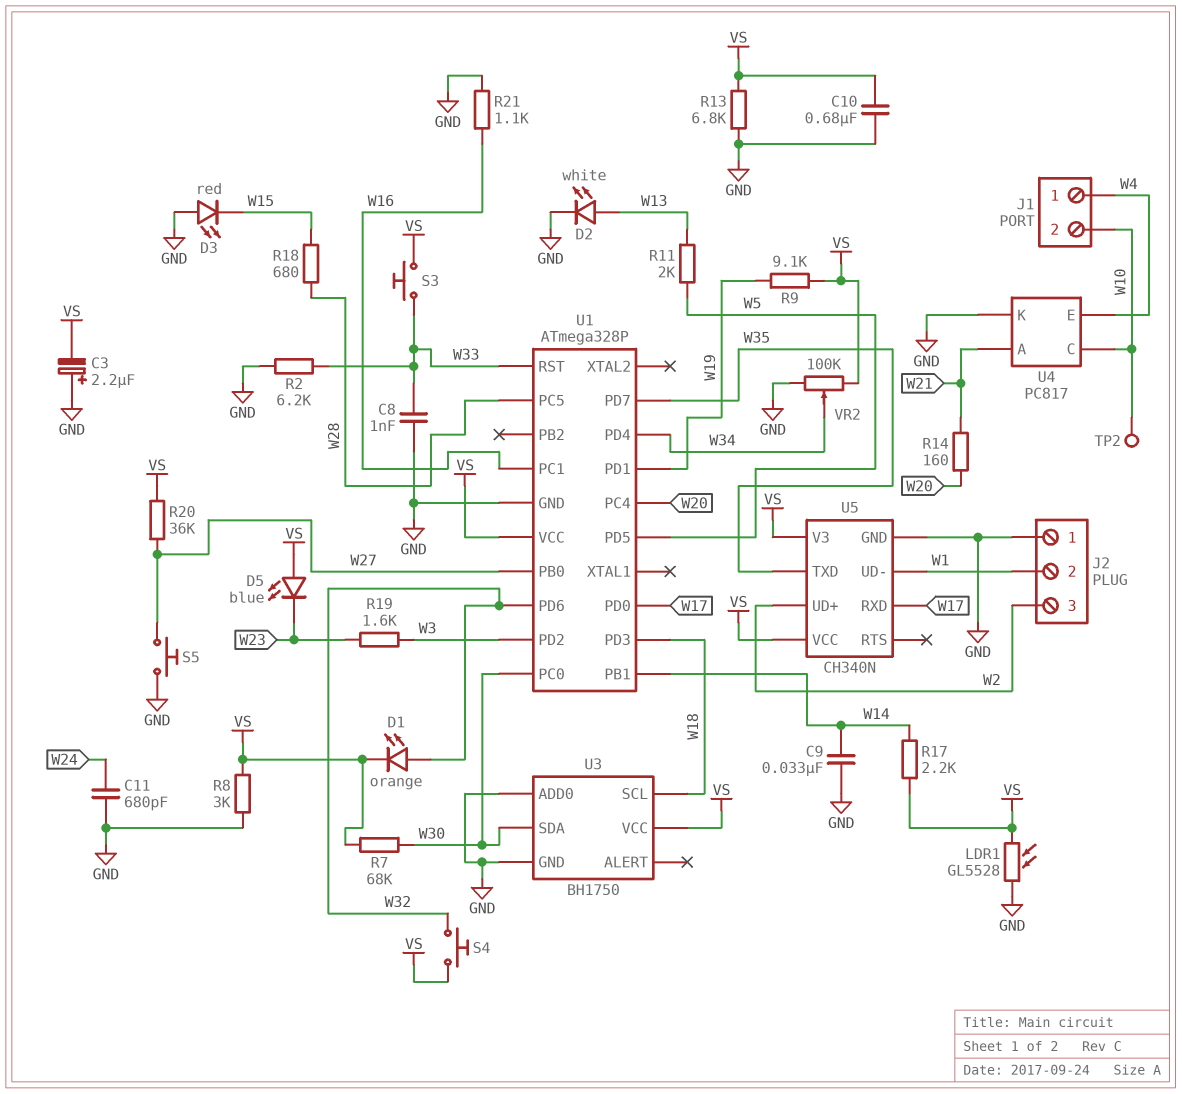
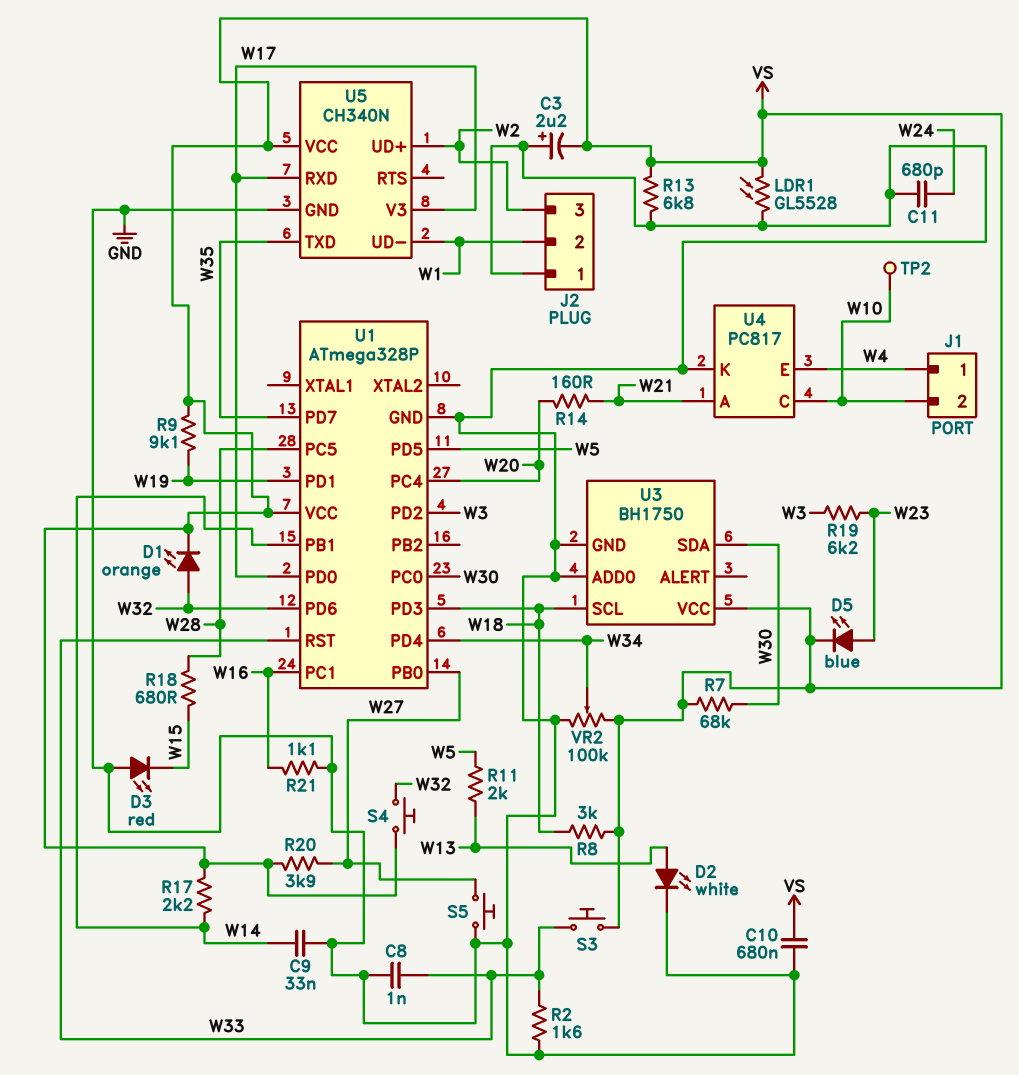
D5: LED blue (A VS, K W23) -> LED blue (A W23, K VS)
R2: 6.2k (GND, W33) -> 1.6k (GND, W33)
R8: 3k (GND, VS) -> 3k (VS, W18)
R19: 1.6k (W3, W23) -> 6.2k (W3, W23)
R20: 36k (VS, W27) -> 3.9k (VS, W27)
U5 pin V3: VS -> W17

